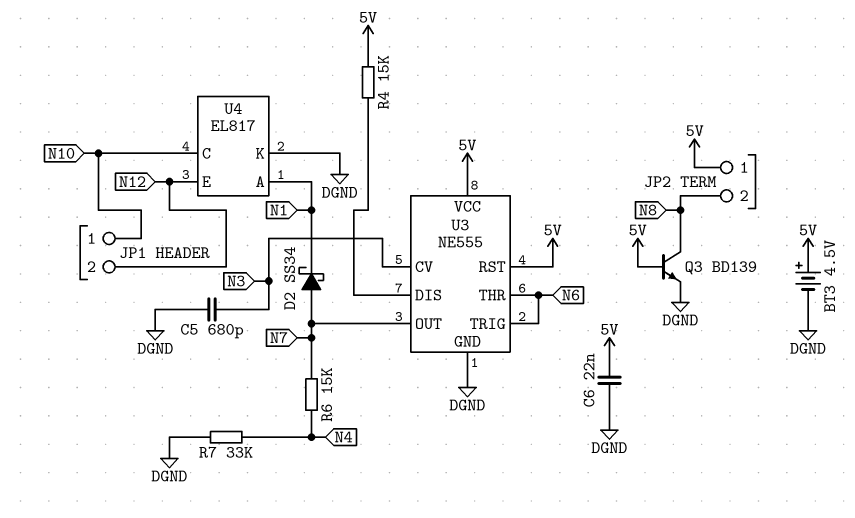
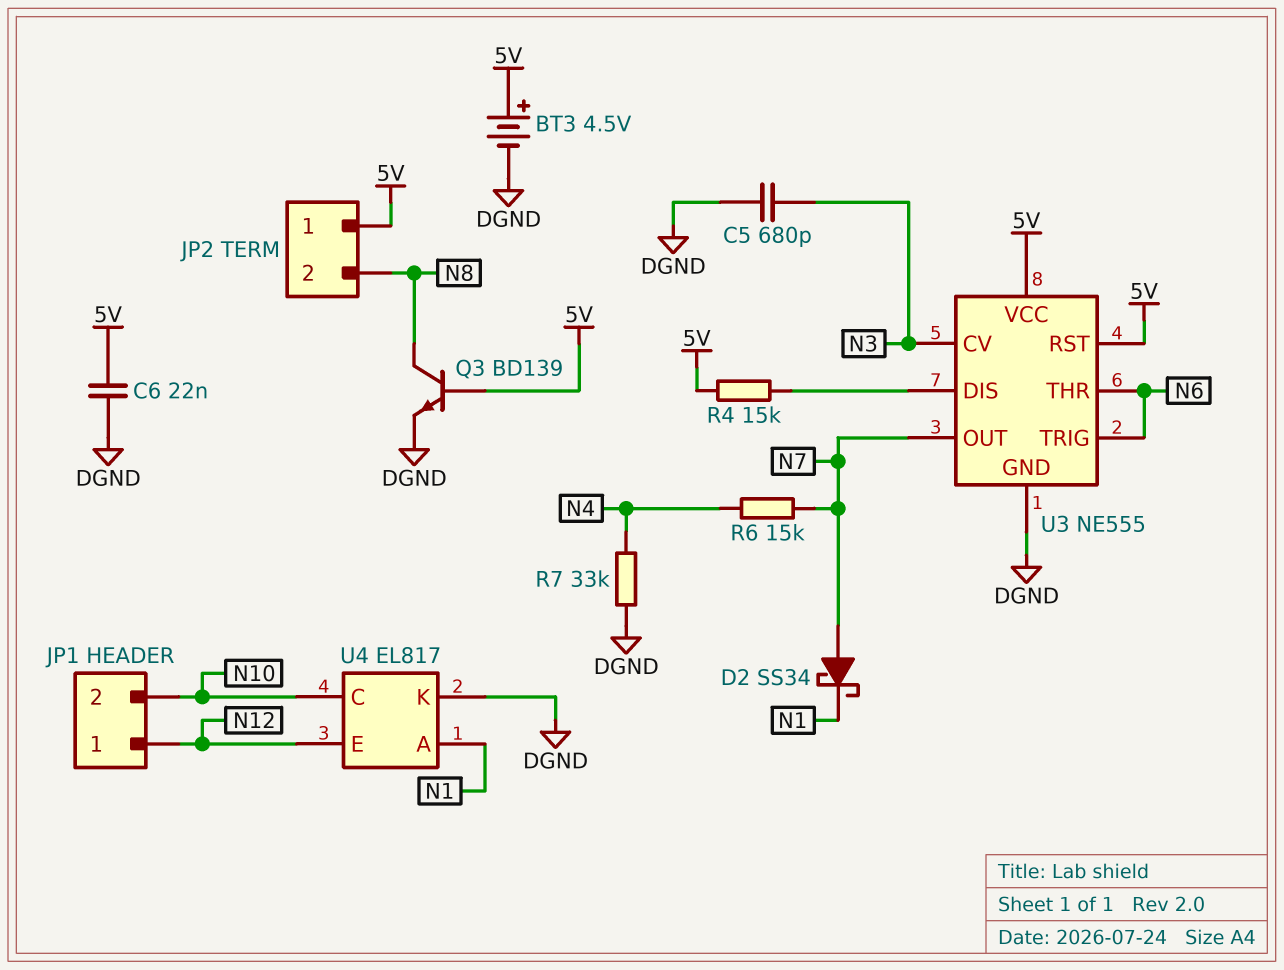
JP1 pin 1: N10 -> N12
JP1 pin 2: N12 -> N10

